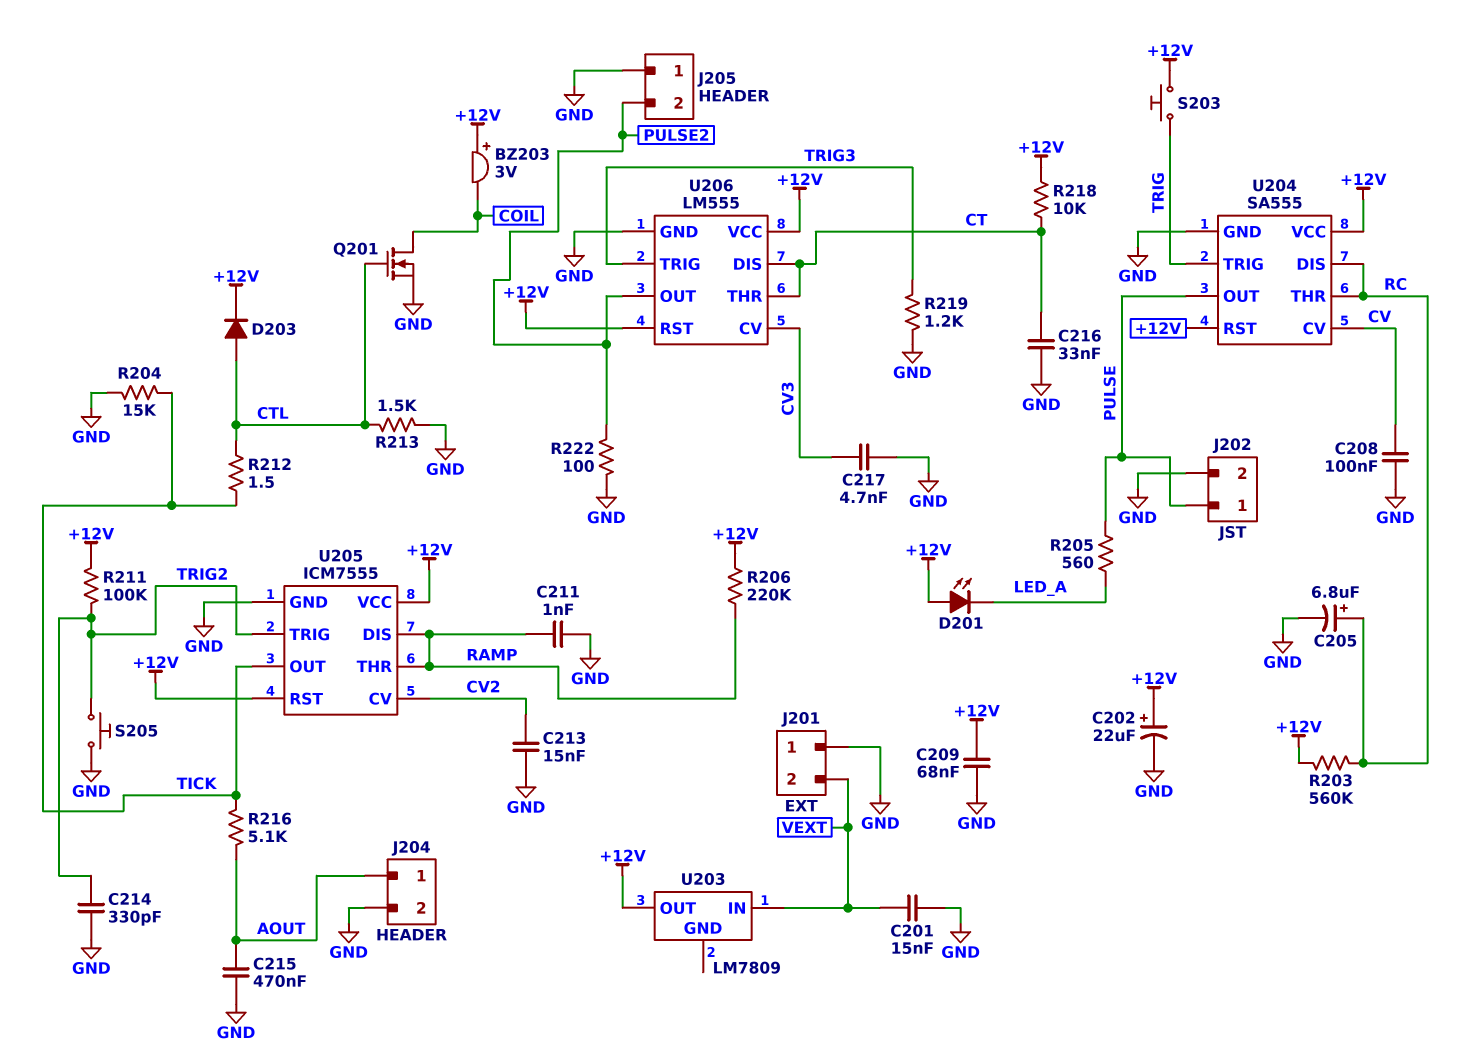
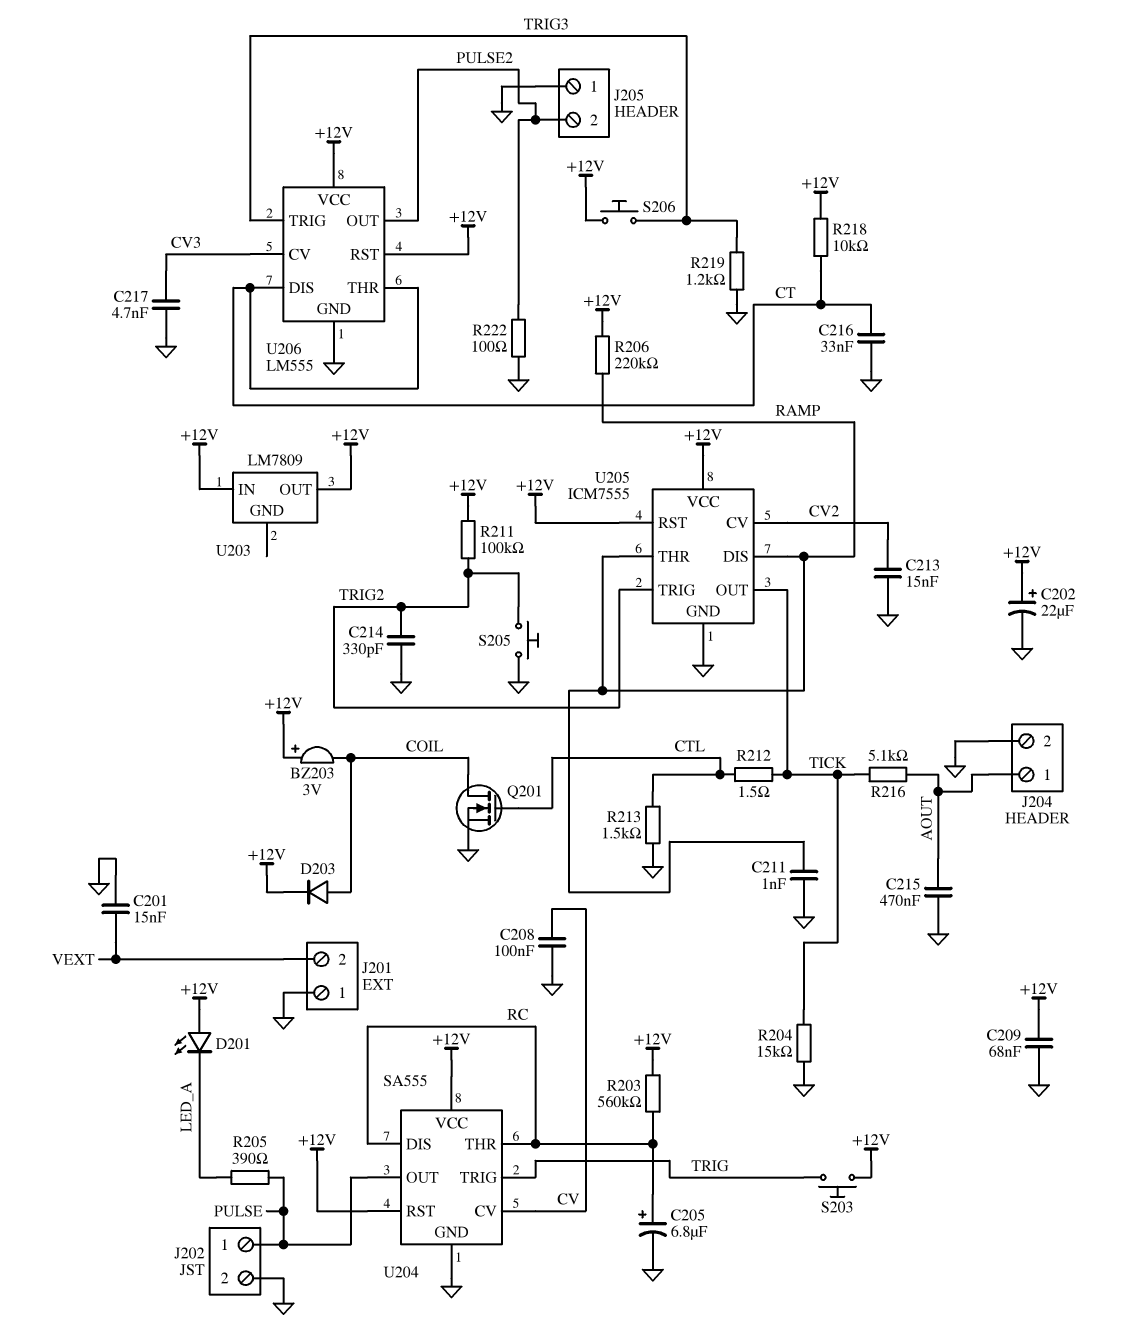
D203: diode (A CTL, K +12V) -> diode (A COIL, K +12V)
R205: 560 (LED_A, PULSE) -> 390 (LED_A, PULSE)
S206: none -> button (+12V, TRIG3)
U203 pin IN: VEXT -> +12V

